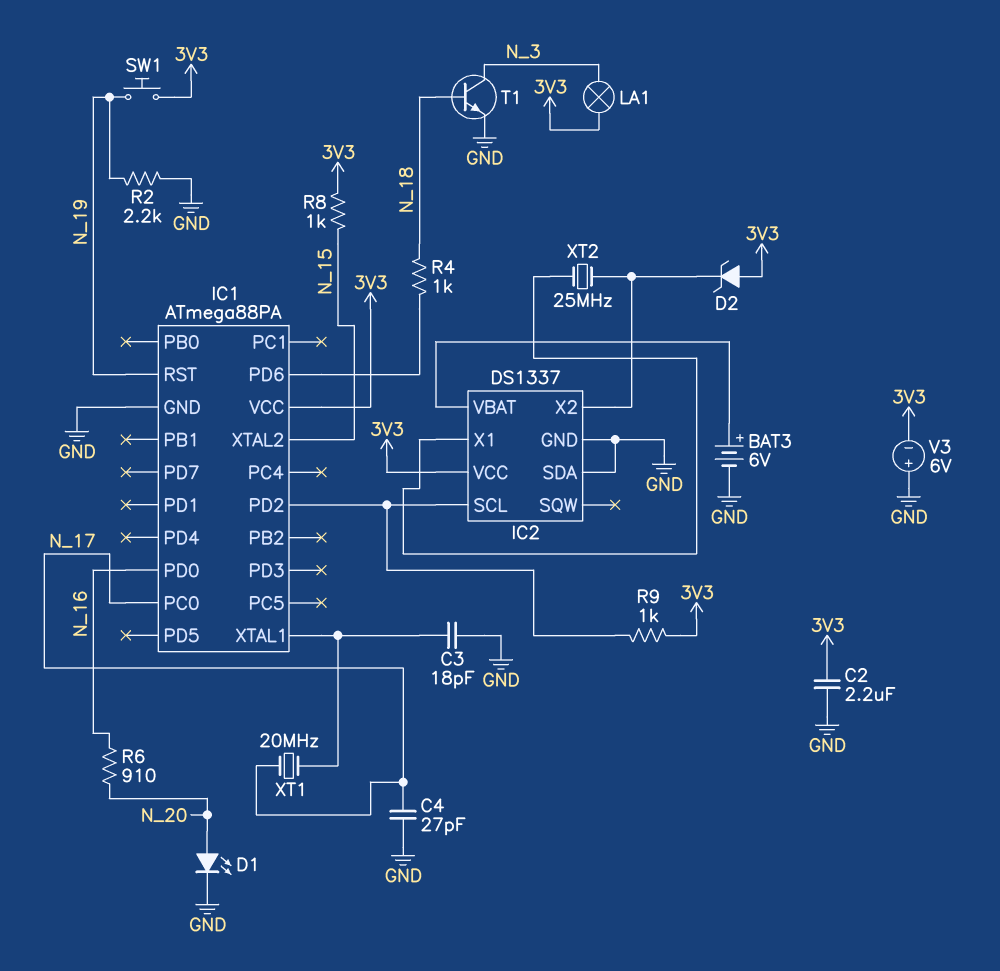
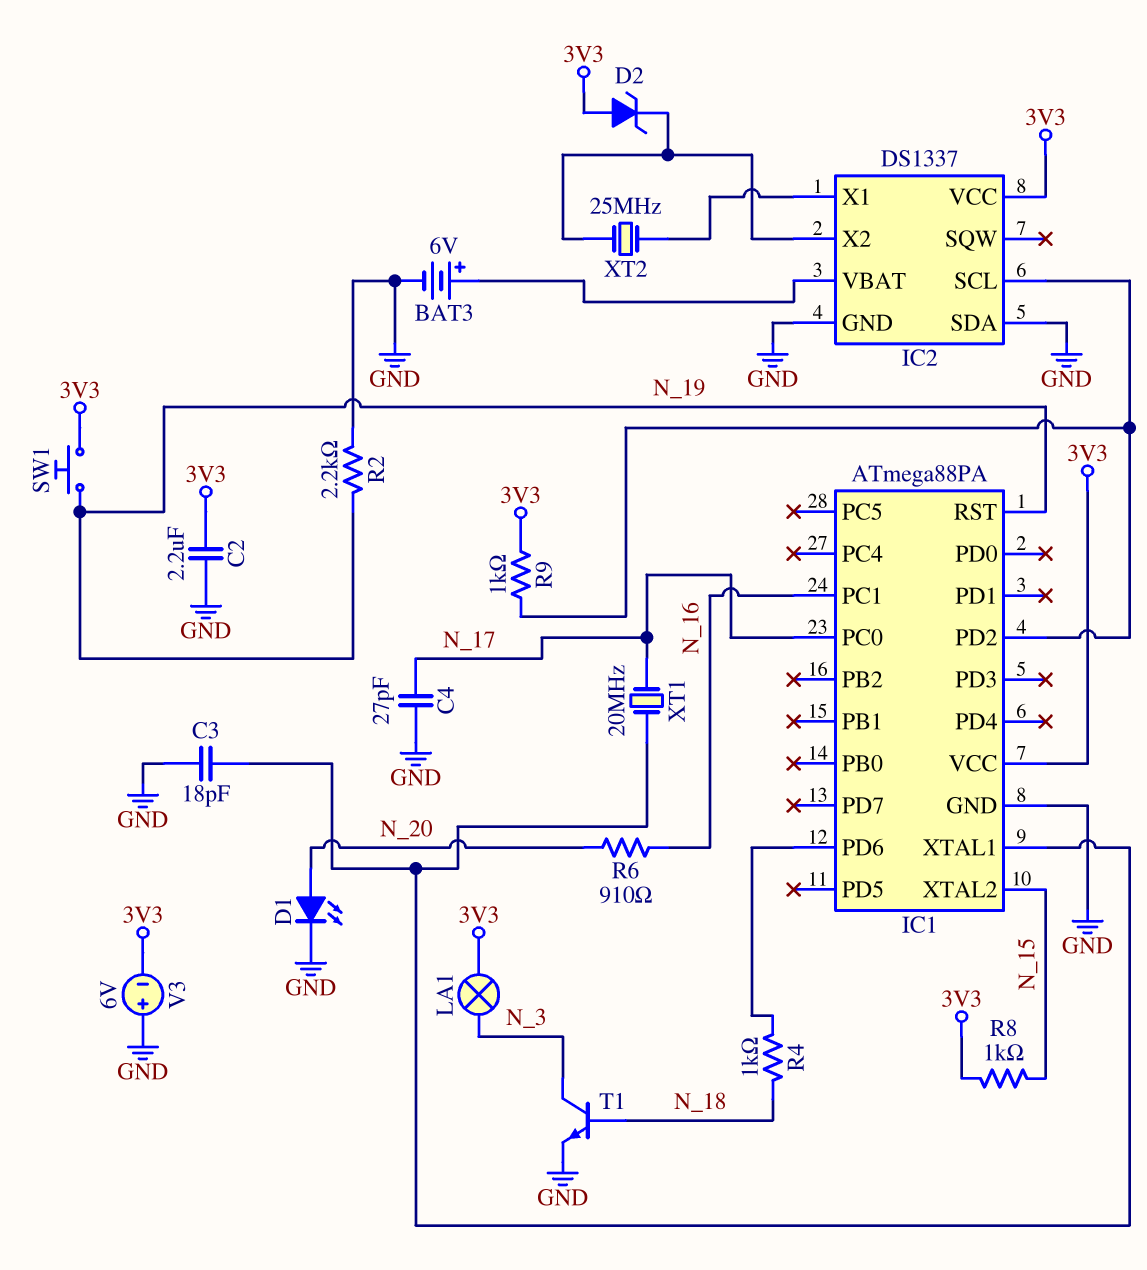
IC1 pin PC1: none -> N_16
IC1 pin PD0: N_16 -> none

